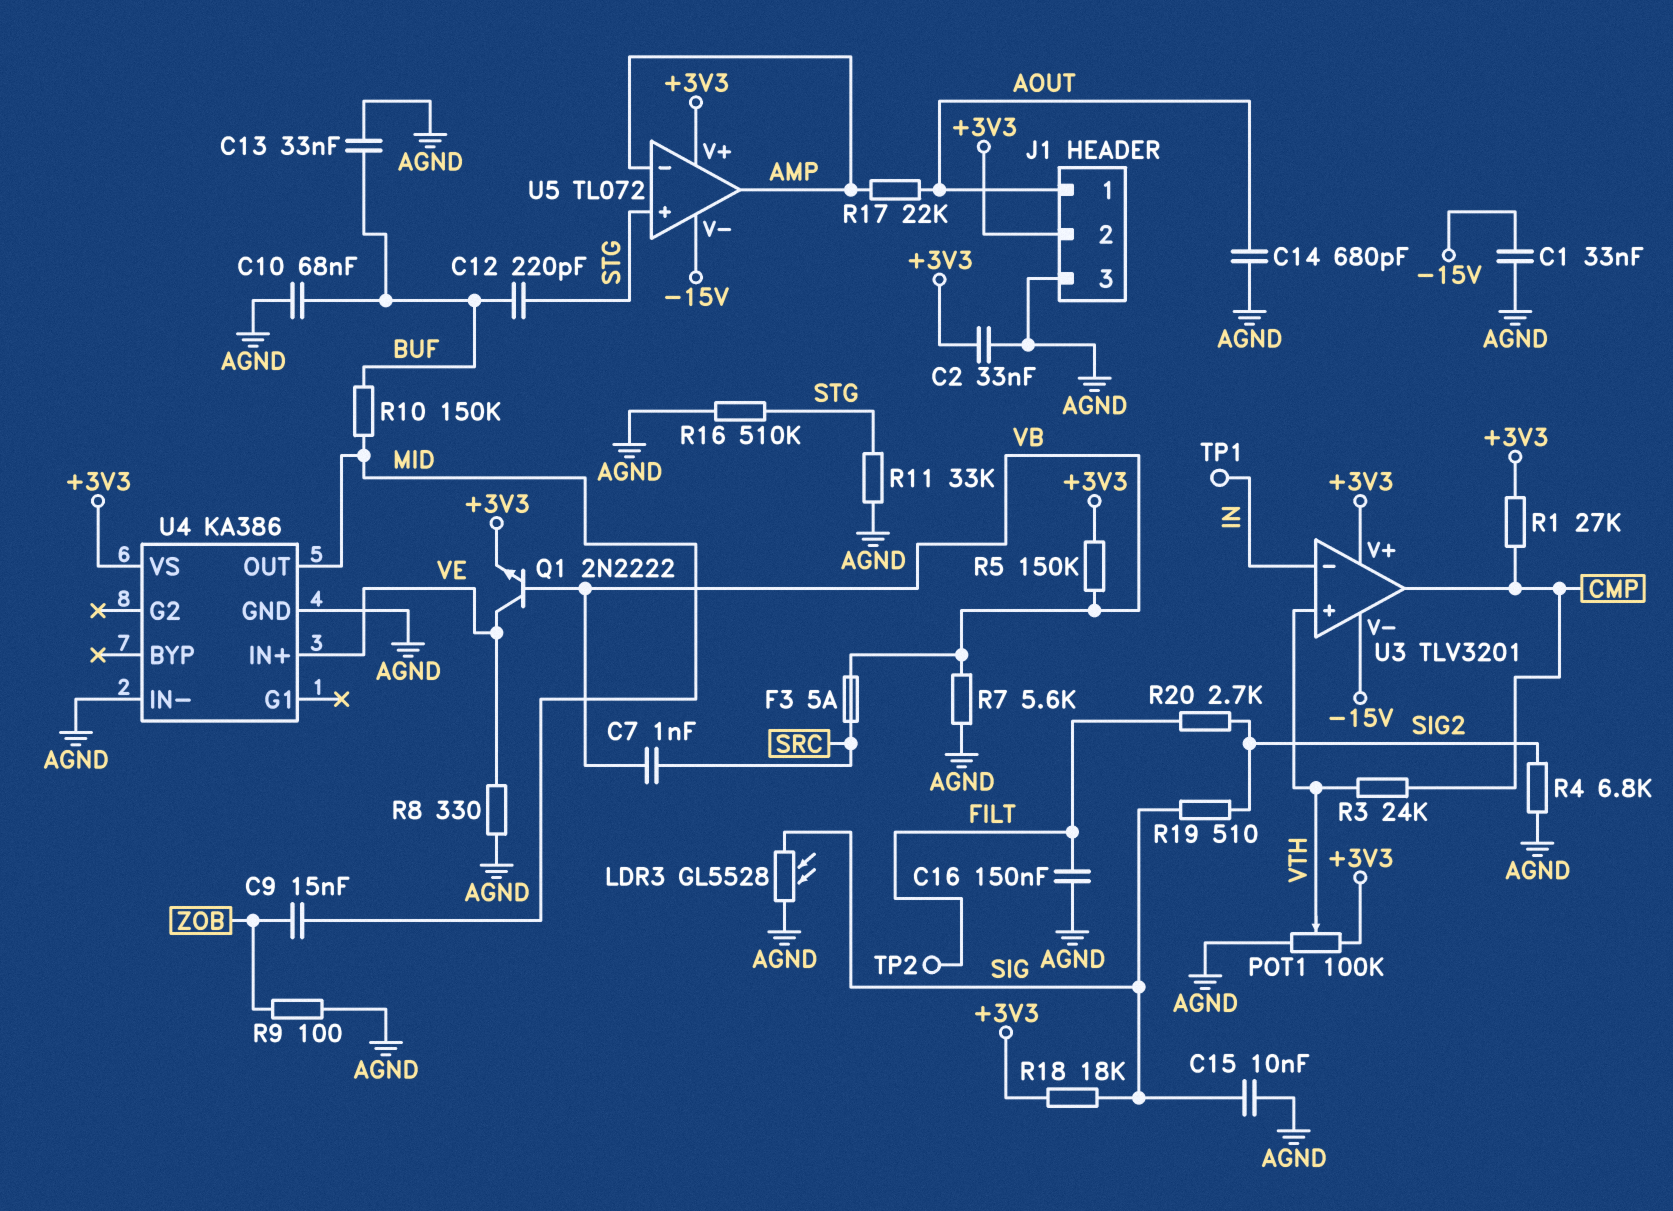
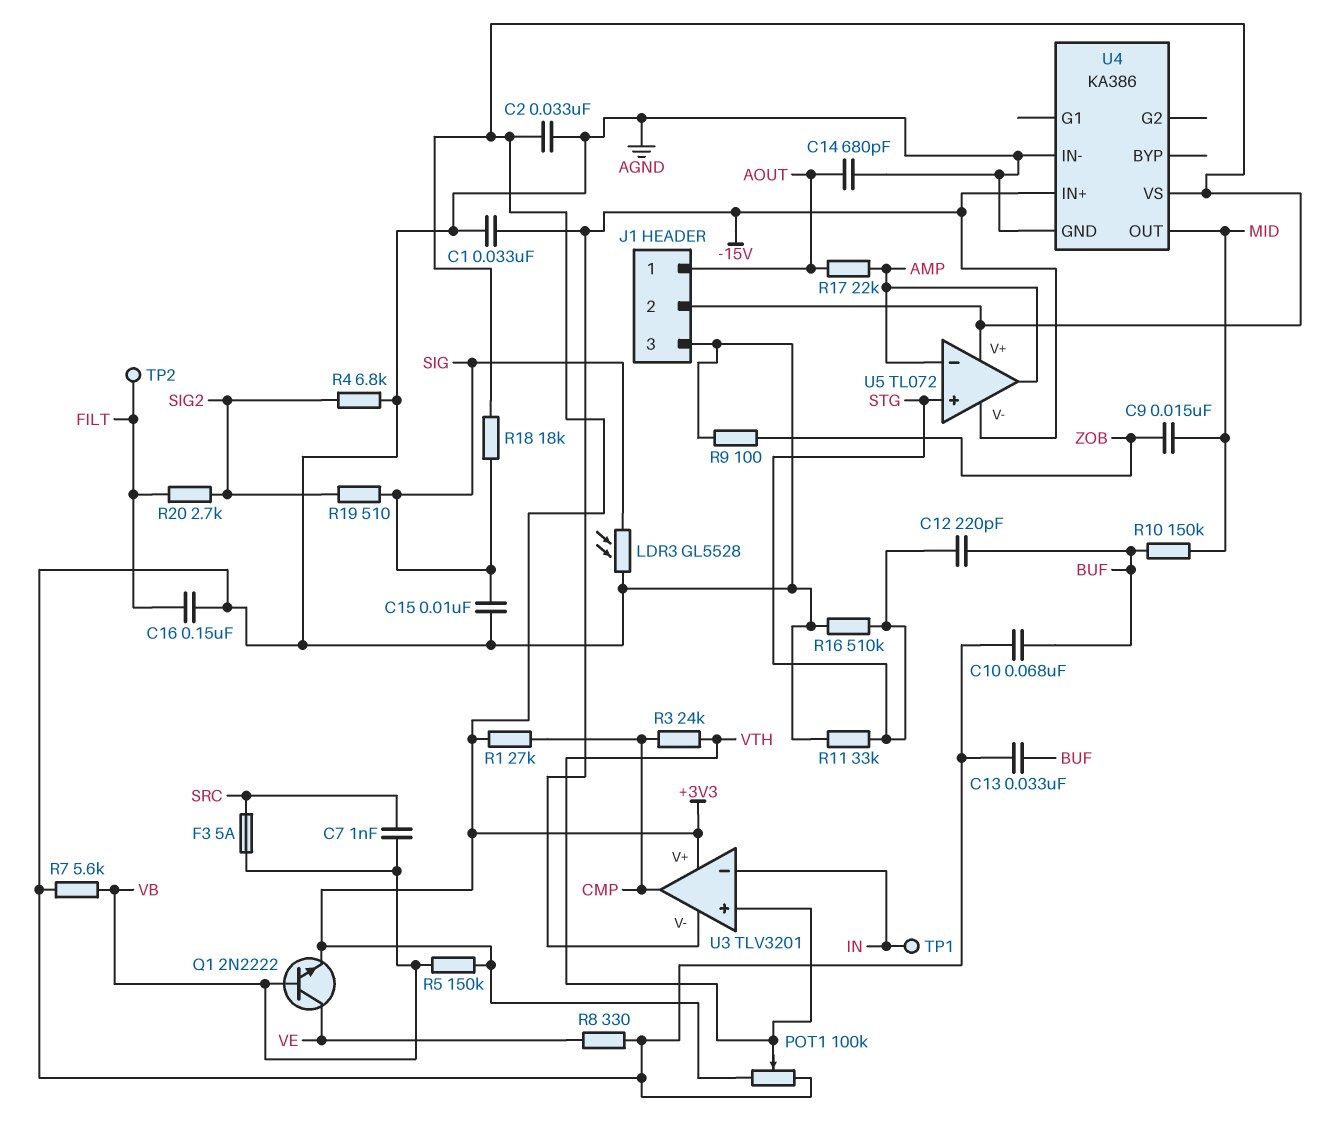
U4 pin IN+: VE -> -15V

